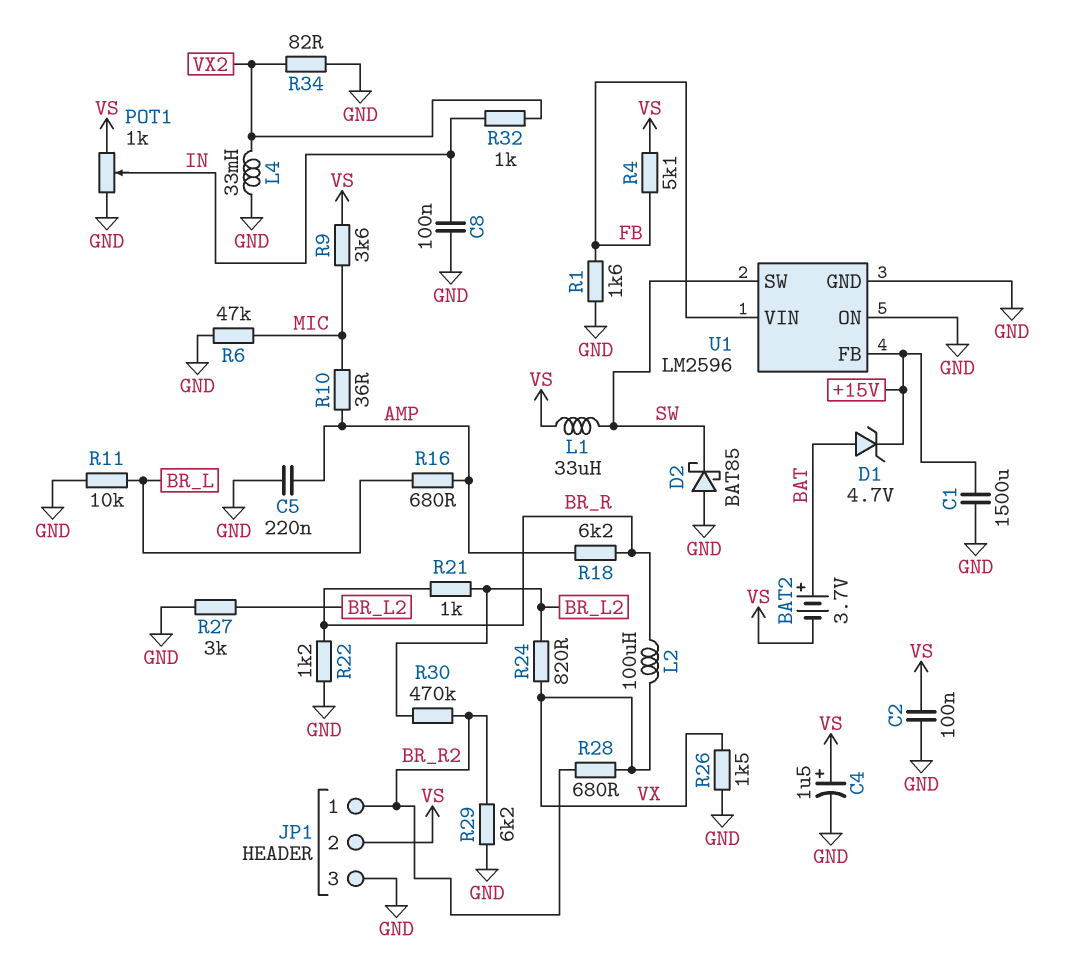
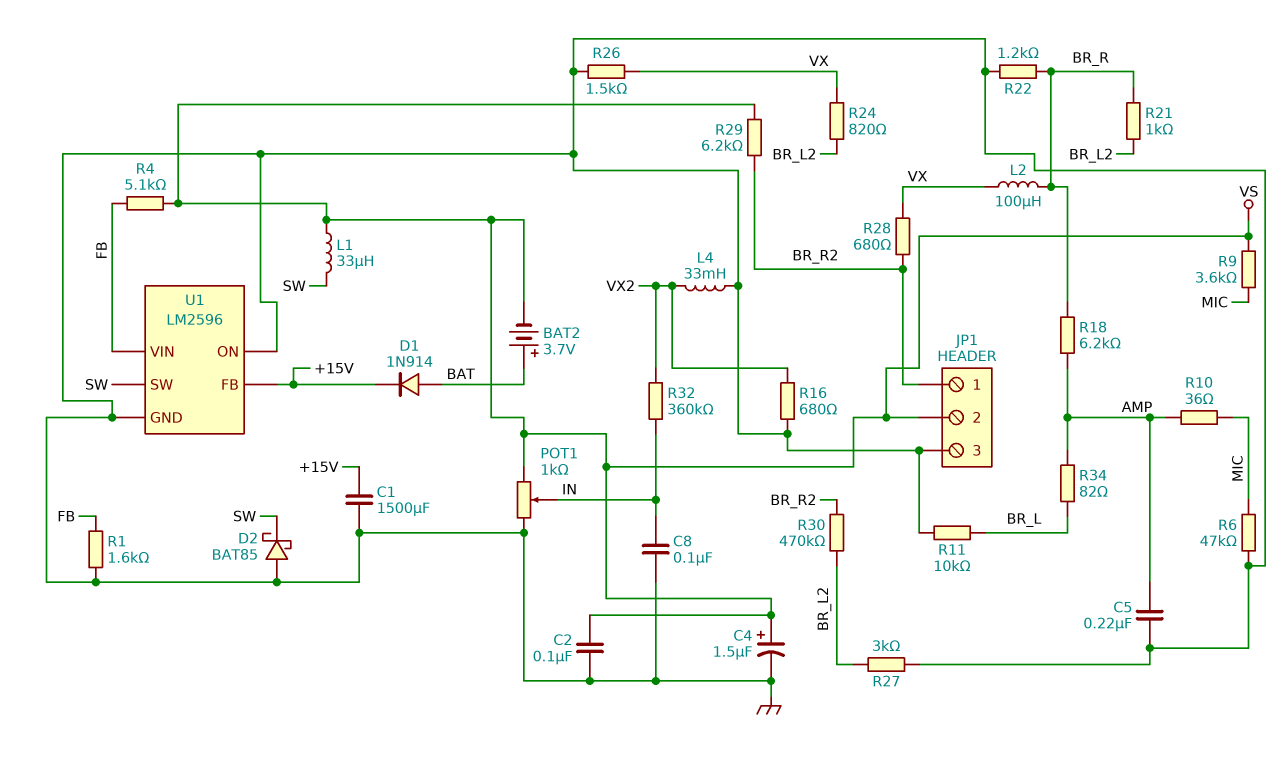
D1: zener 4.7V (A BAT, K +15V) -> diode 1N914 (A BAT, K +15V)
R16: 680 (AMP, BR_L) -> 680 (GND, VX2)
R29: 6.2k (BR_R2, GND) -> 6.2k (BR_R2, VS)
R32: 1k (IN, VX2) -> 360k (IN, VX2)
R34: 82 (GND, VX2) -> 82 (AMP, BR_L)

